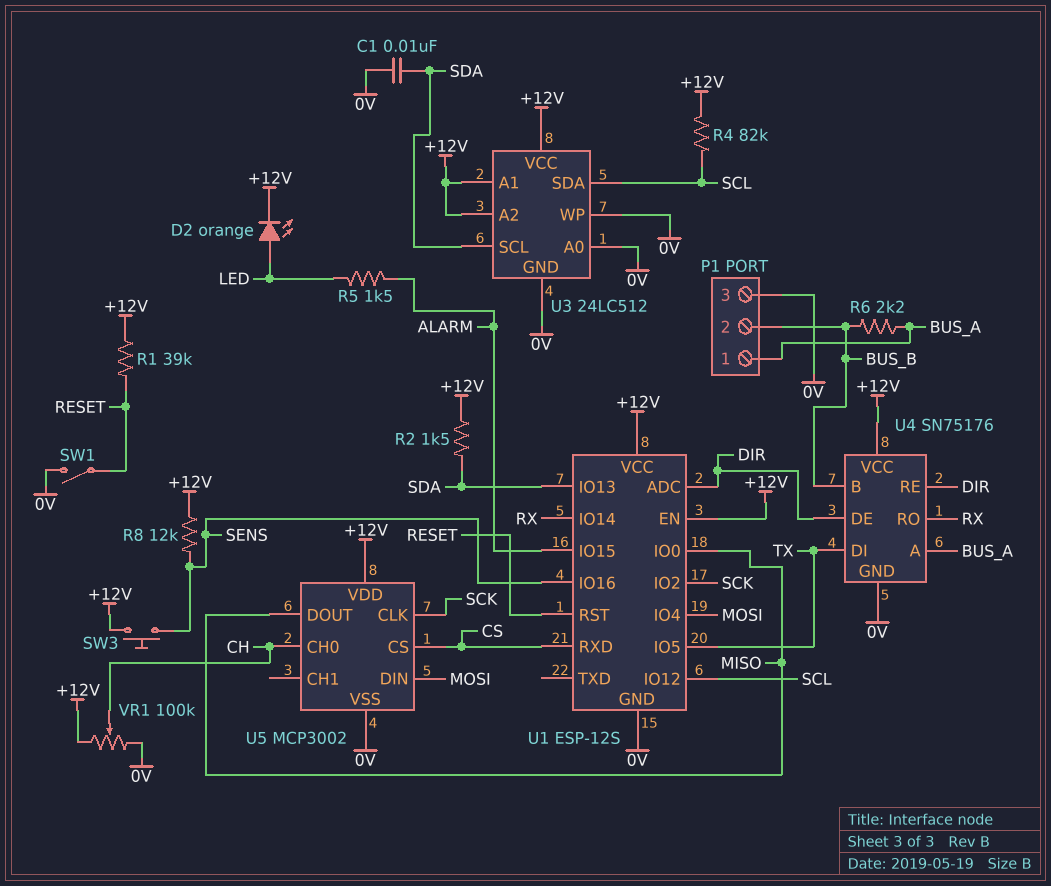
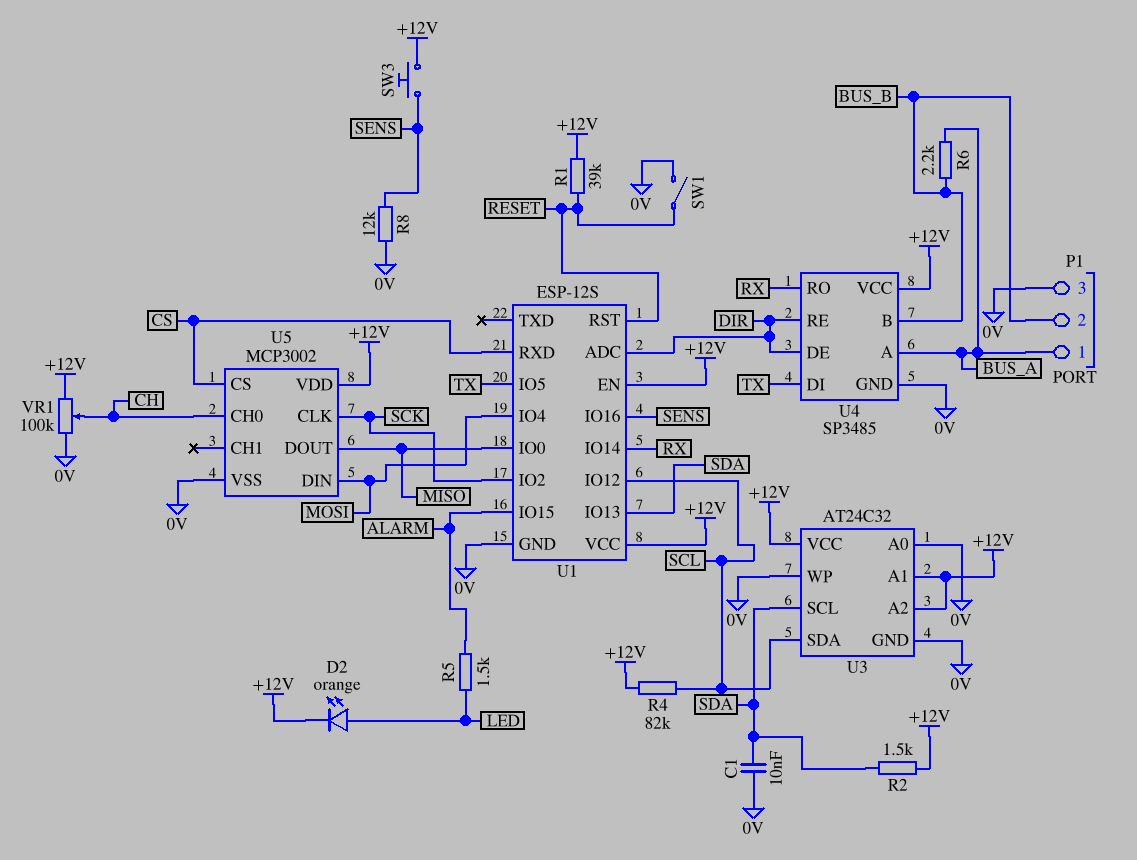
R8: 12k (+12V, SENS) -> 12k (0V, SENS)
U3: 24LC512 -> AT24C32
U4: SN75176 -> SP3485

